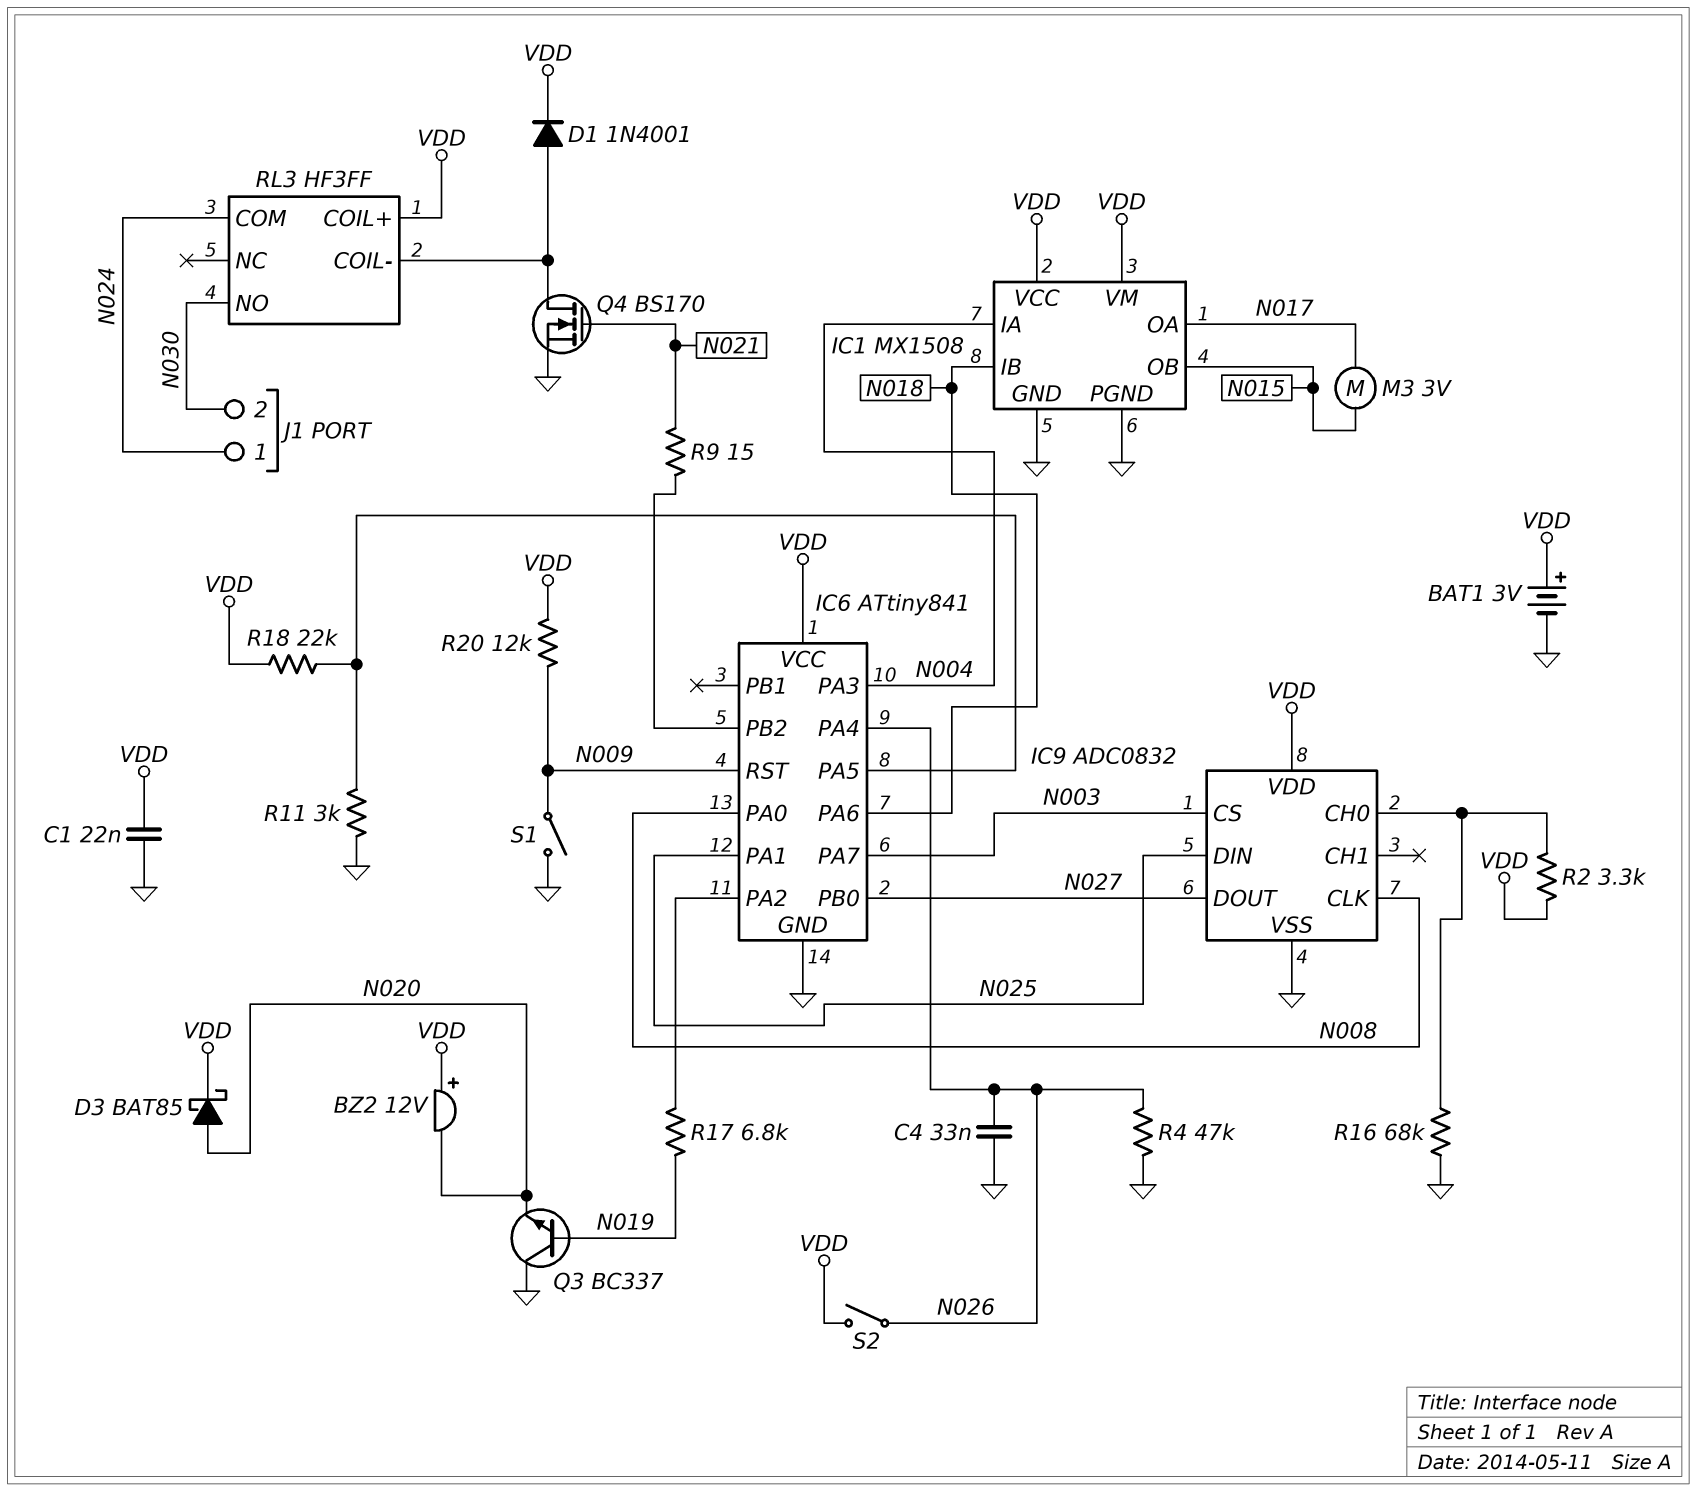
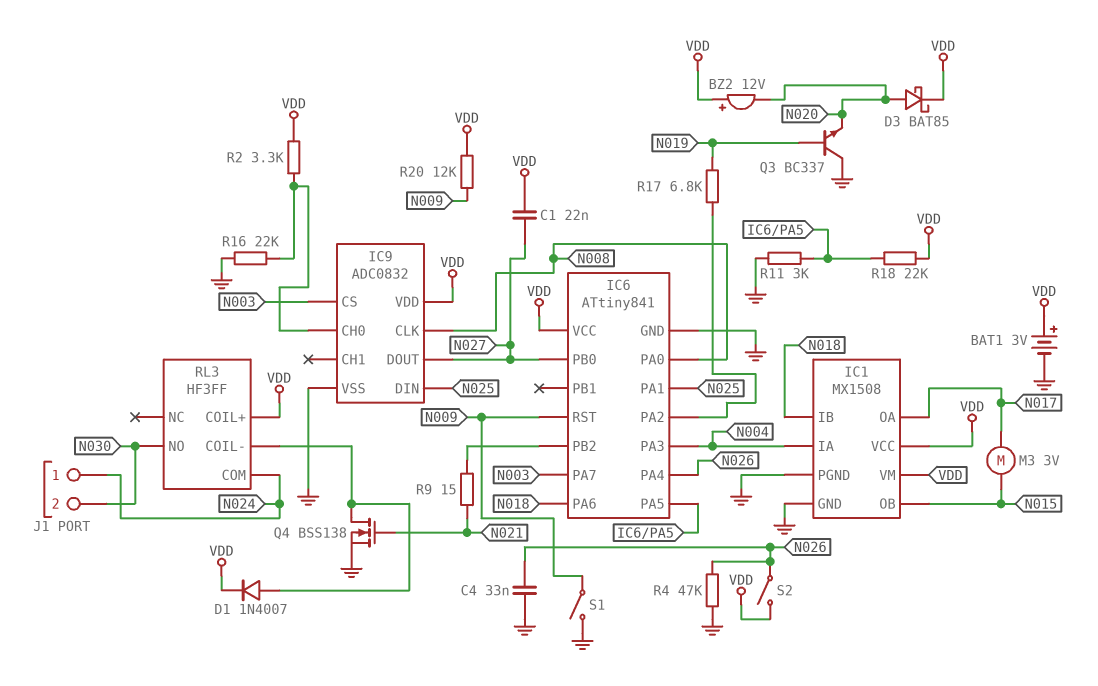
C1: 22nF (GND, VDD) -> 22nF (N027, VDD)
D1: diode 1N4001 (A RL3/COIL-, K VDD) -> diode 1N4007 (A RL3/COIL-, K VDD)
Q4: NMOS BS170 (G N021, D RL3/COIL-, S GND) -> NMOS BSS138 (G N021, D RL3/COIL-, S GND)
R16: 68k (GND, IC9/CH0) -> 22k (GND, IC9/CH0)

